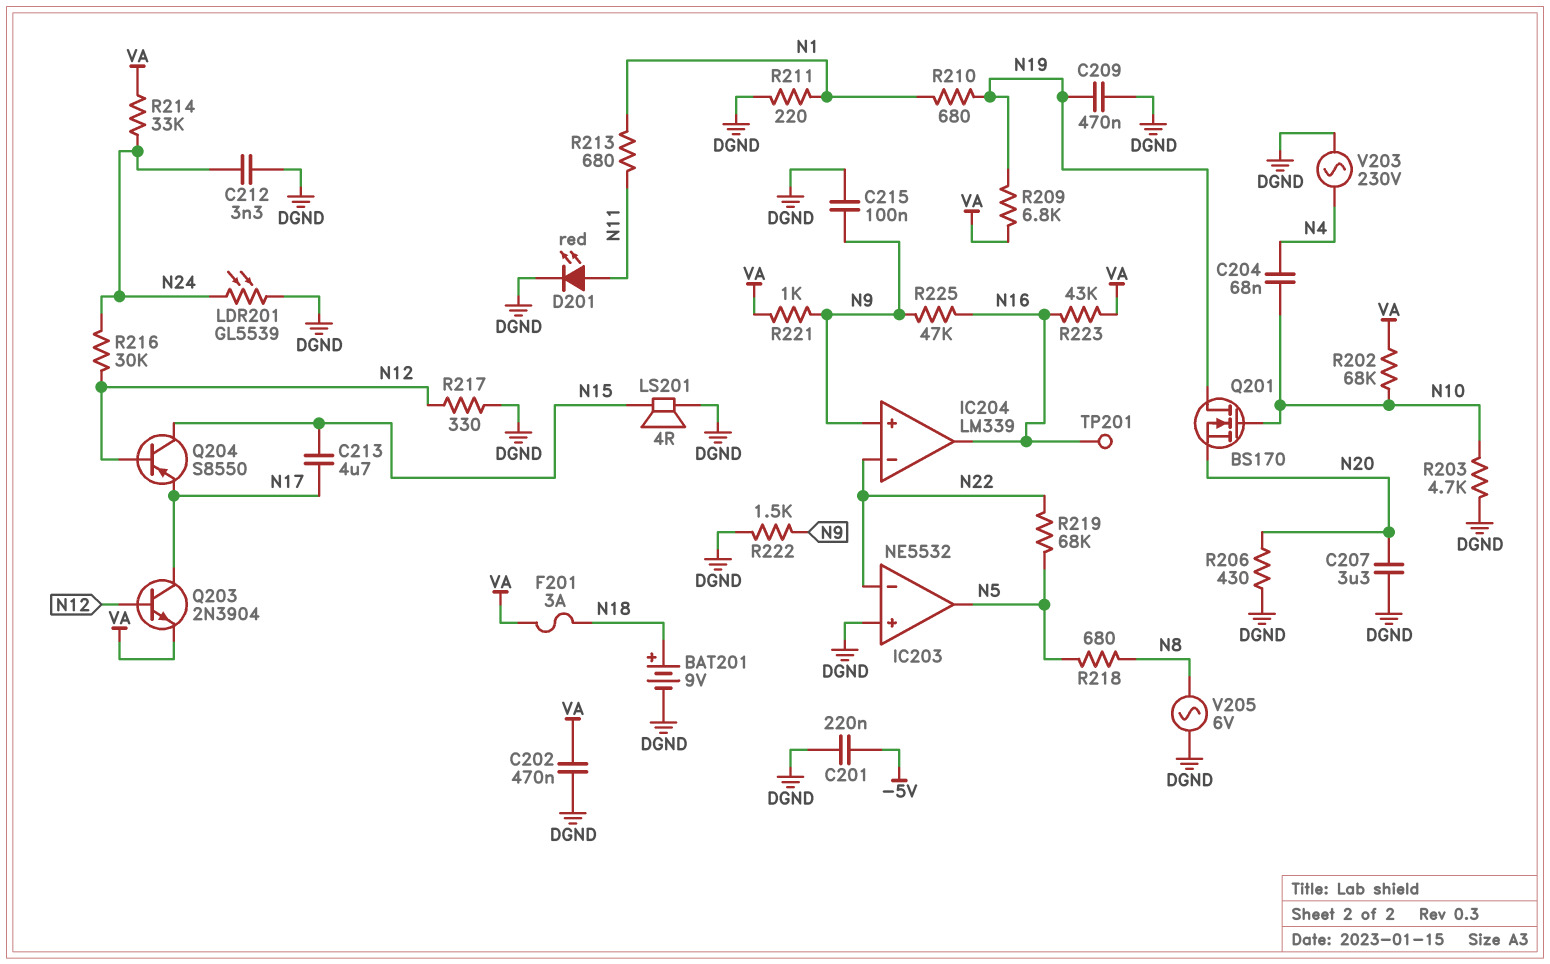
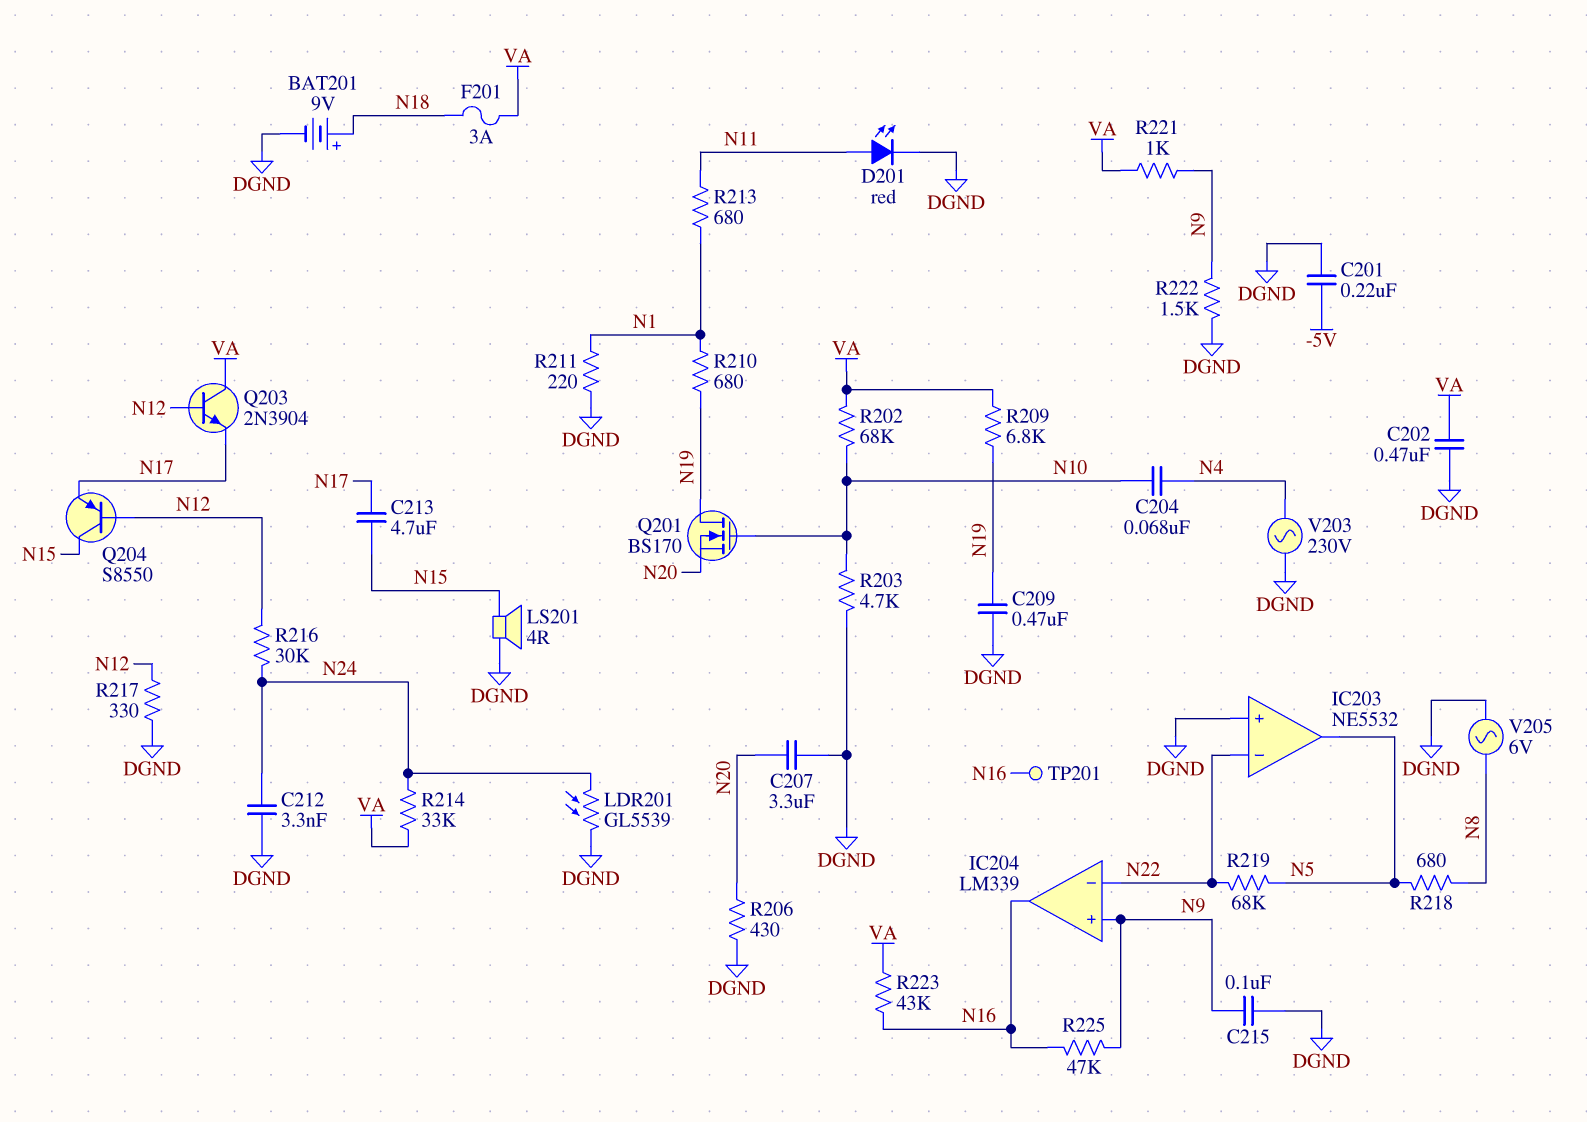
Q203: NPN 2N3904 (B N12, C N17, E VA) -> NPN 2N3904 (B N12, C VA, E N17)

